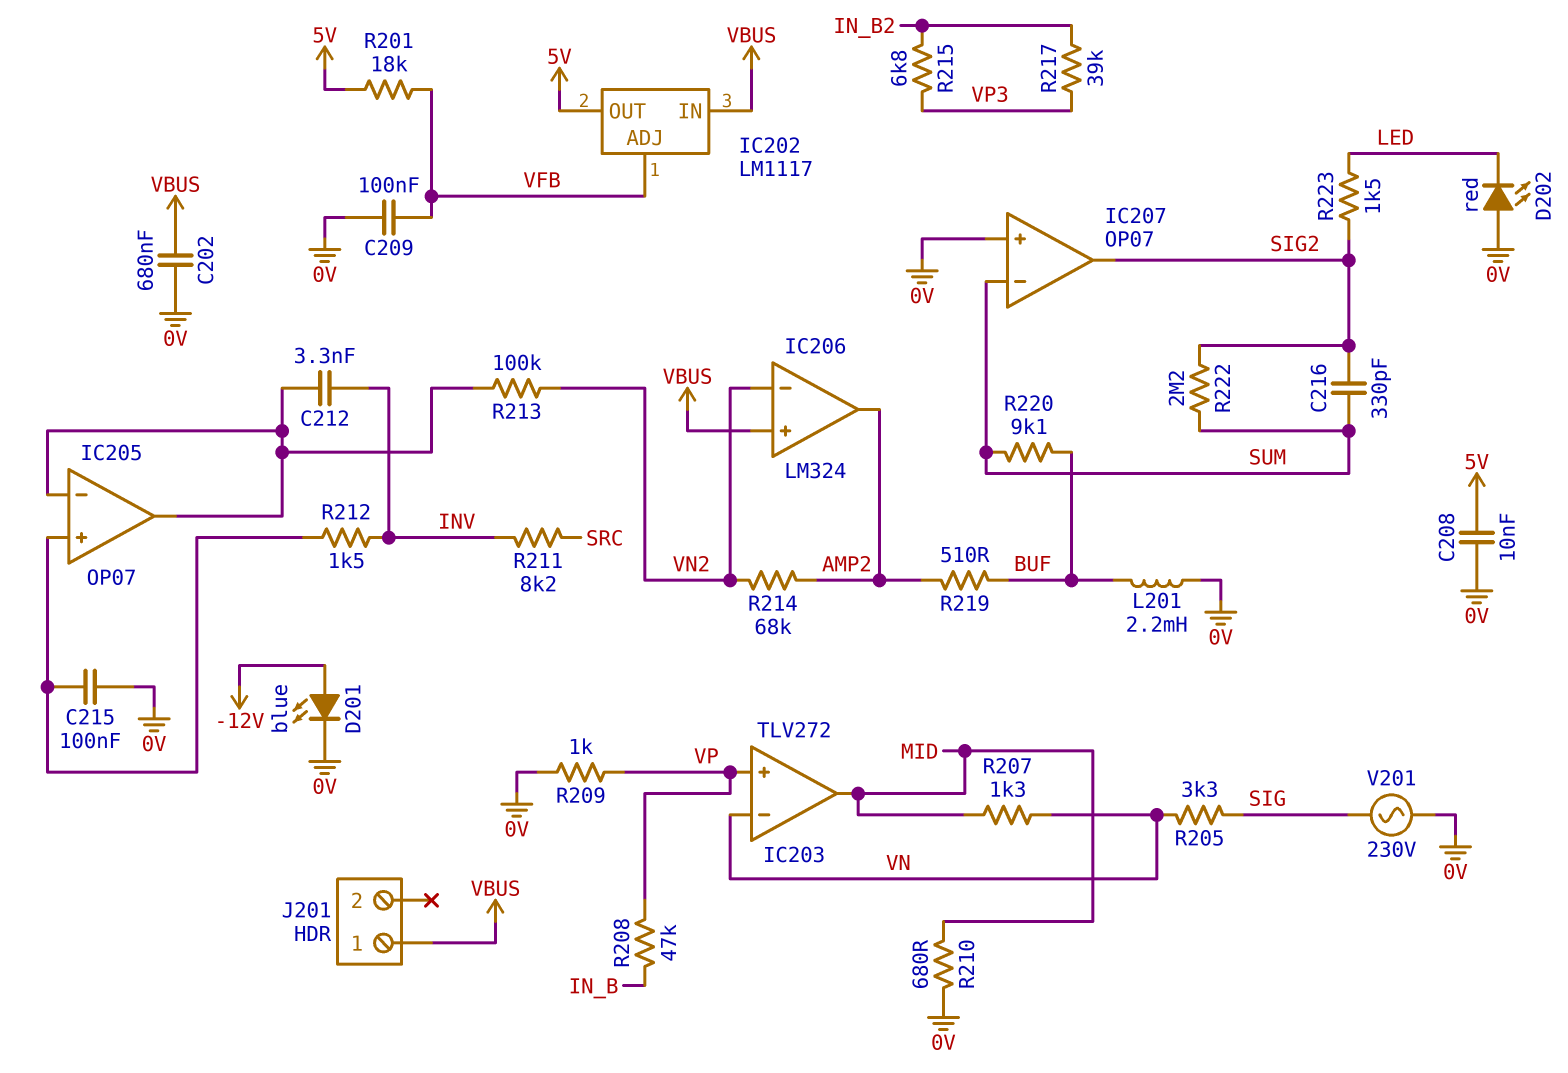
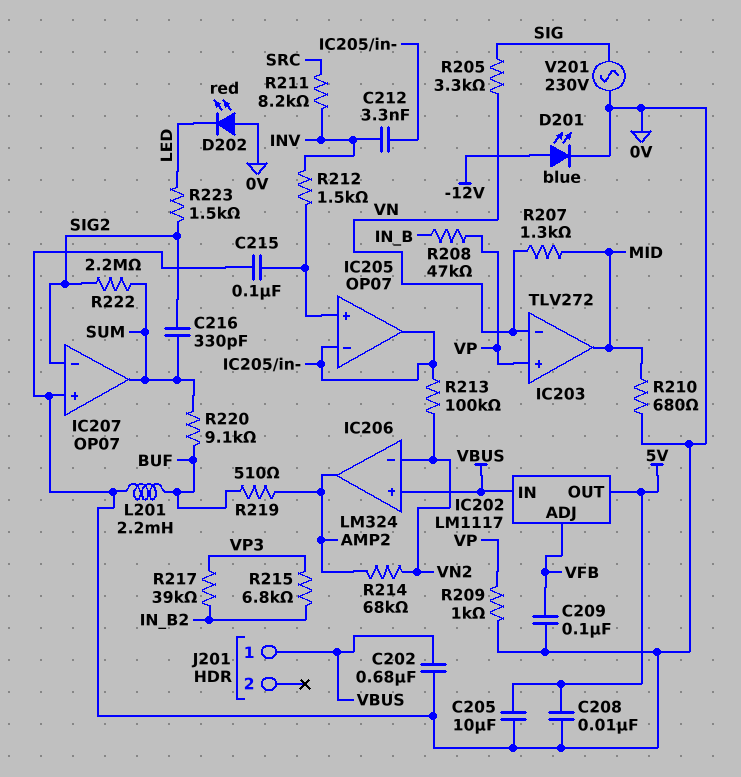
C205: none -> 10uF (0V, 5V)
IC207 pin in-: SUM -> SIG2
IC207 pin out: SIG2 -> SUM
R201: 18k (5V, VFB) -> none

